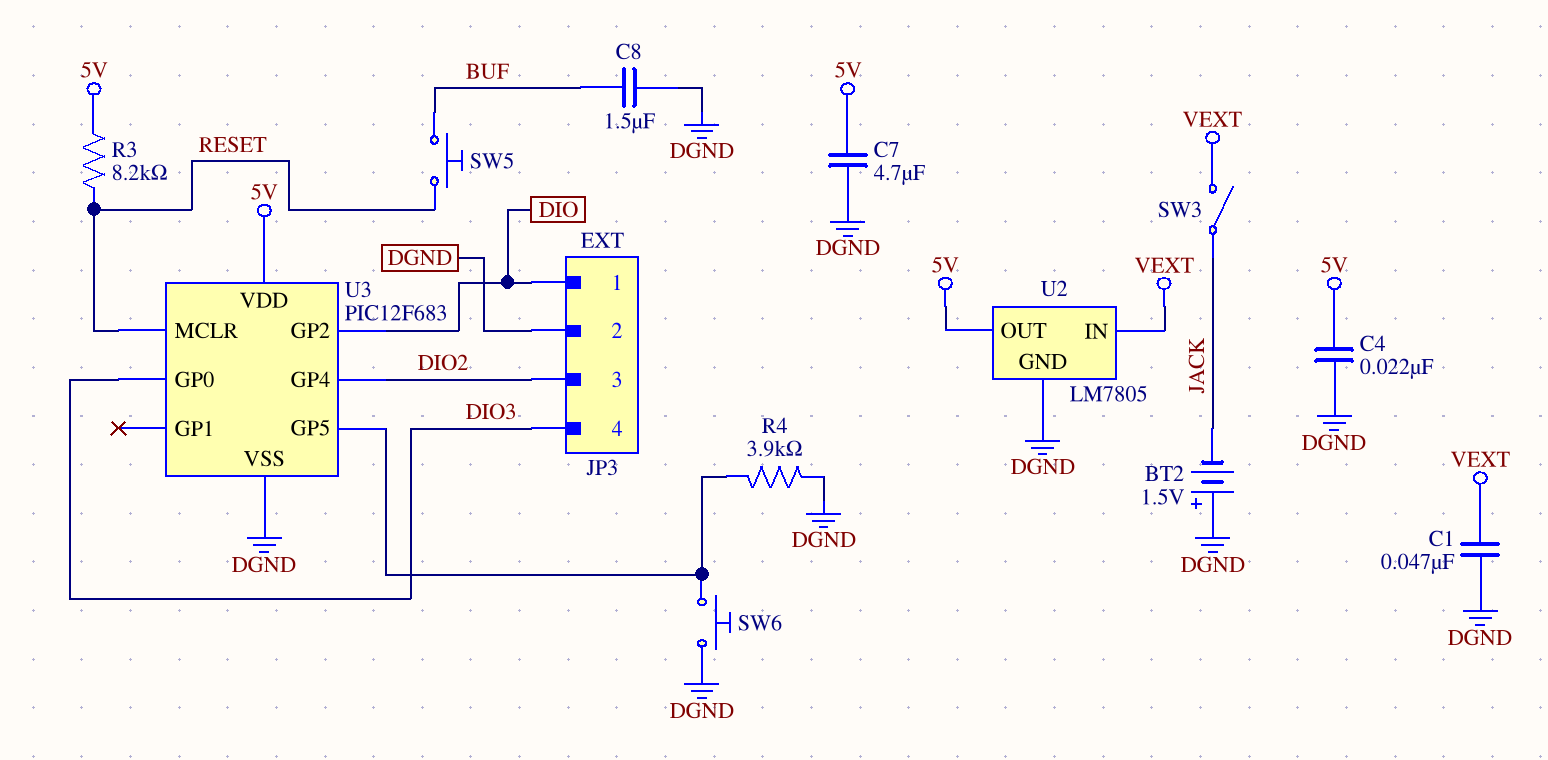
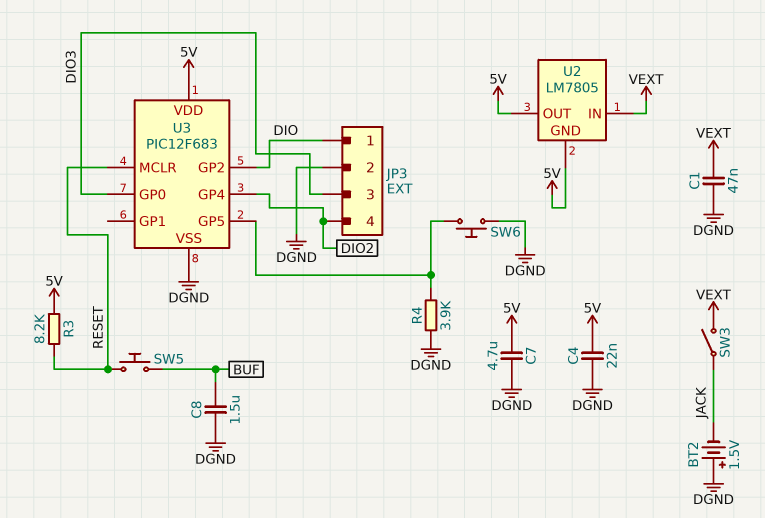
JP3 pin 3: DIO2 -> DIO3
JP3 pin 4: DIO3 -> DIO2
U2 pin GND: DGND -> 5V

